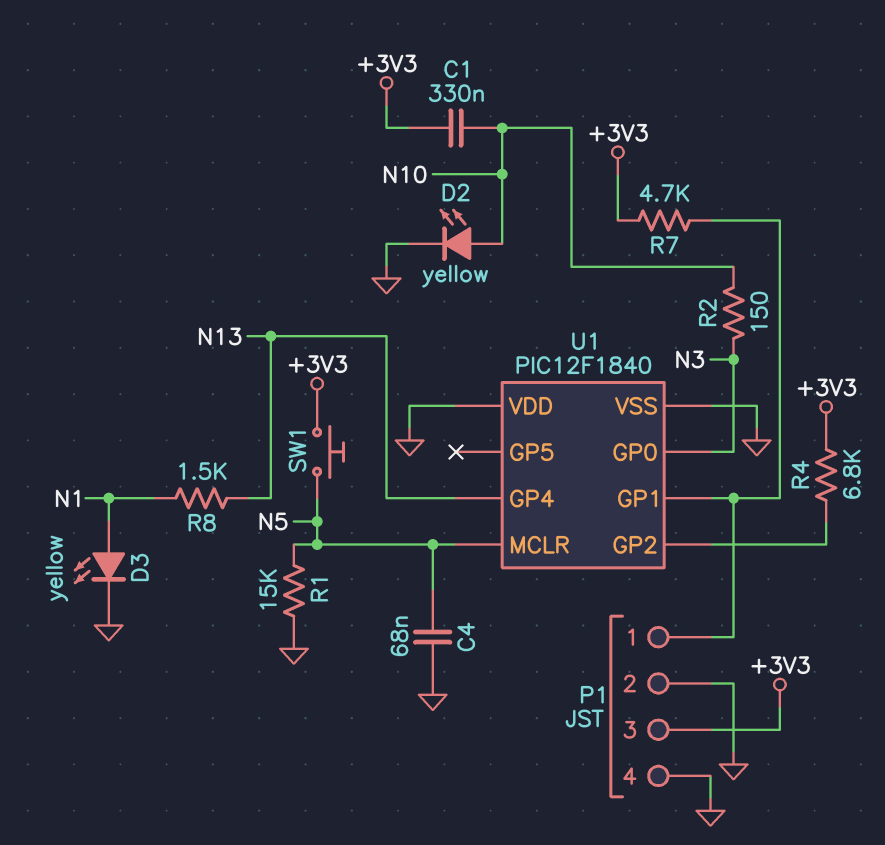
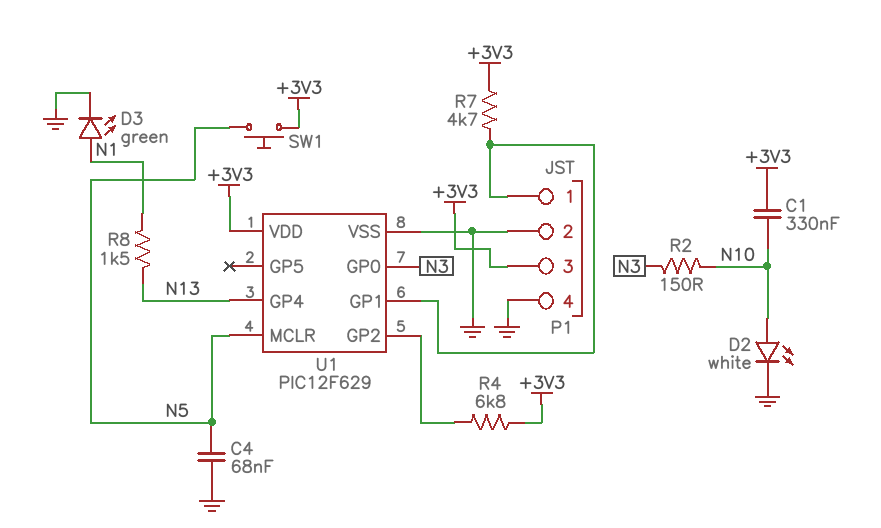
D2: LED yellow (A N10, K GND) -> LED white (A N10, K GND)
D3: LED yellow (A N1, K GND) -> LED green (A N1, K GND)
R1: 15k (GND, N5) -> none
U1: PIC12F1840 -> PIC12F629
U1 pin VDD: GND -> +3V3

